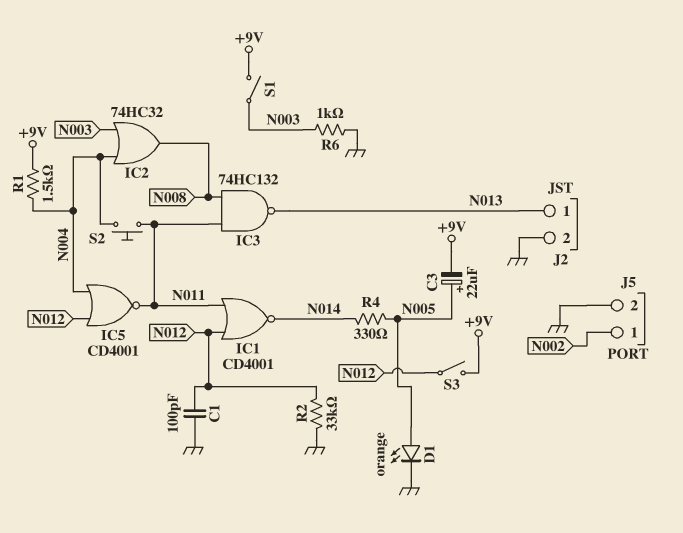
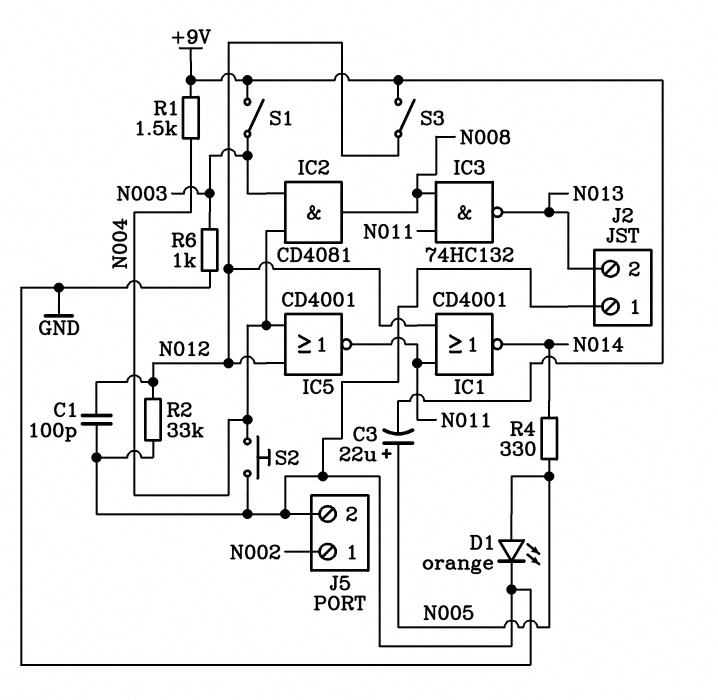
IC2: OR 74HC32 (in N003, in N004, out N008) -> AND CD4081 (in N003, in N004, out N008)
J2 pin 1: N013 -> GND
J2 pin 2: GND -> N013
S2: button (N004, N011) -> button (GND, N004)

